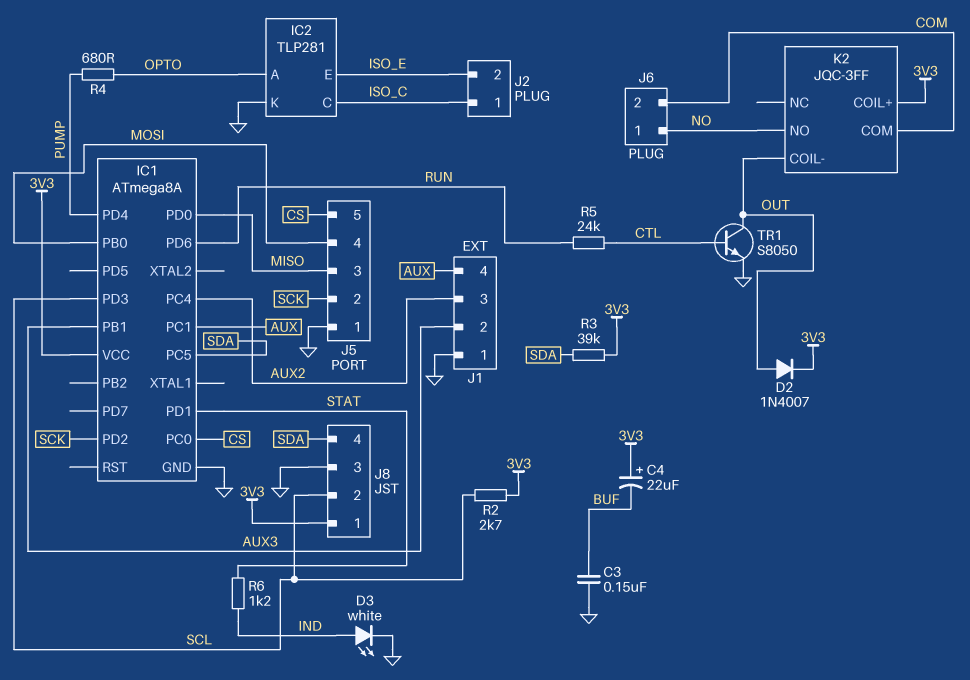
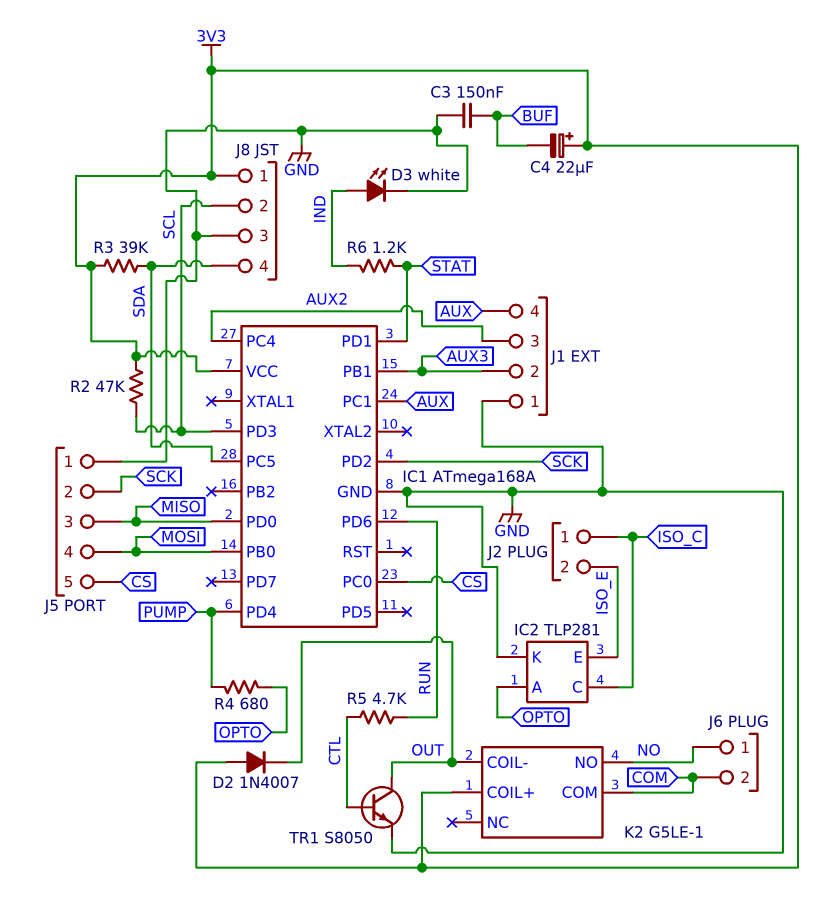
D2: diode 1N4007 (A OUT, K 3V3) -> diode 1N4007 (A 3V3, K OUT)
IC1: ATmega8A -> ATmega168A
K2: JQC-3FF -> G5LE-1
R2: 2.7k (3V3, SCL) -> 47k (3V3, SCL)
R5: 24k (CTL, RUN) -> 4.7k (CTL, RUN)

